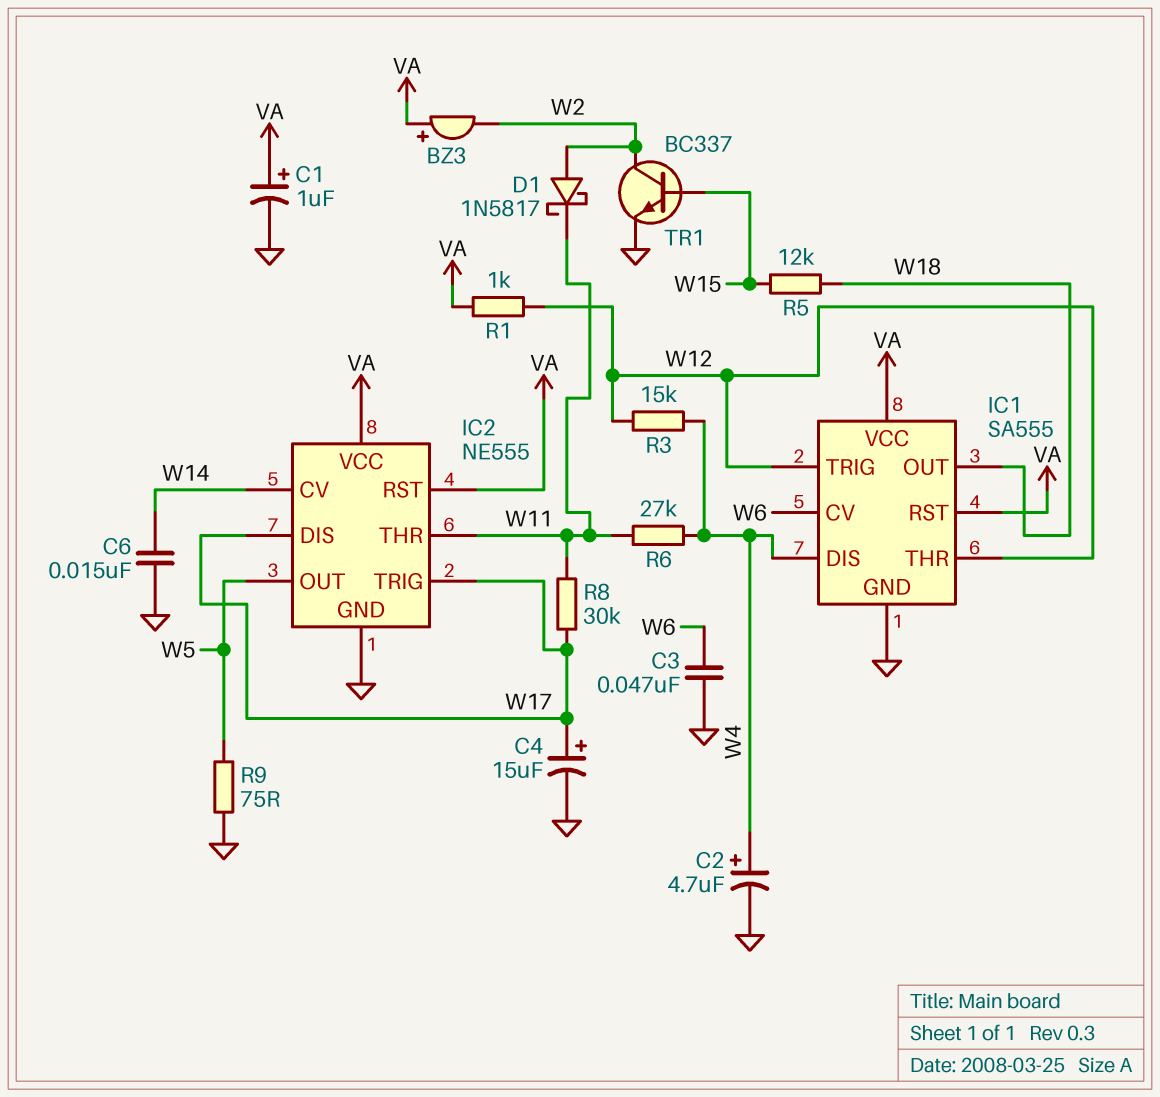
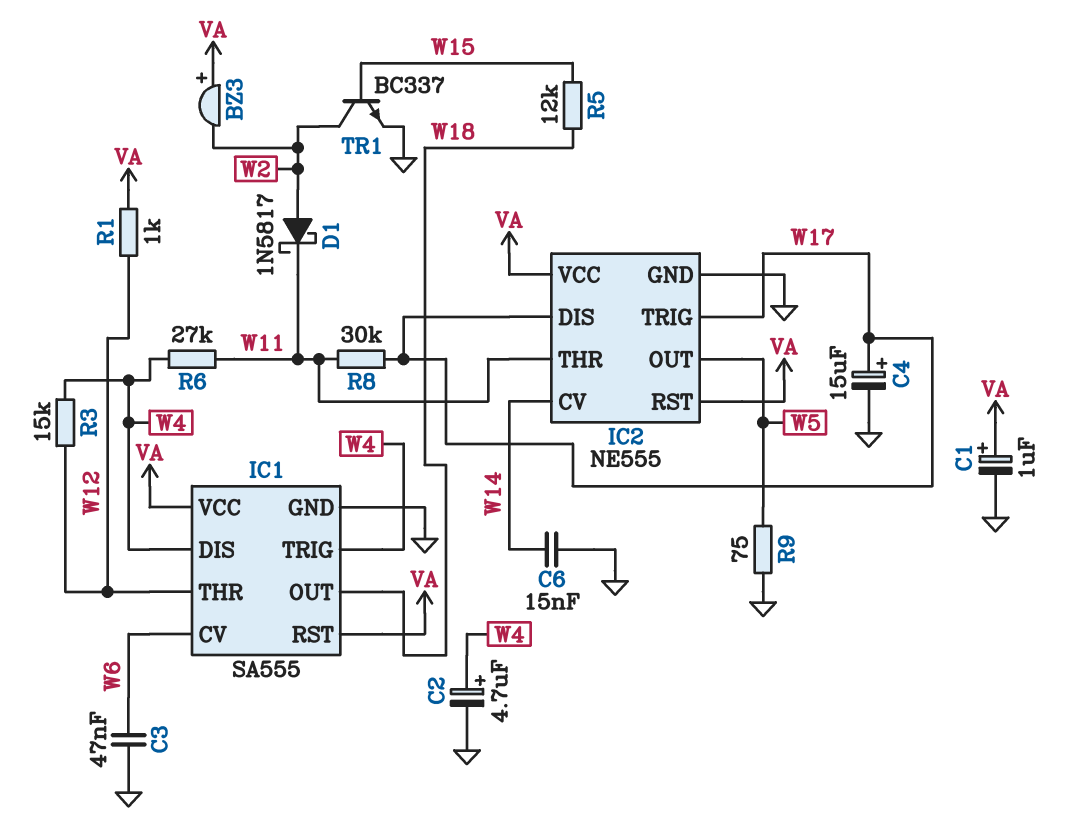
IC1 pin TRIG: W12 -> W4

